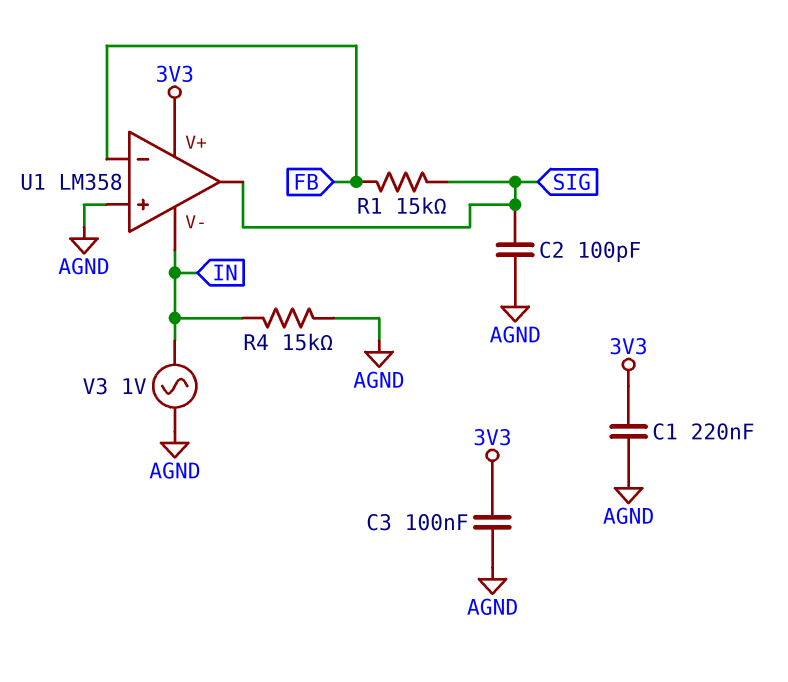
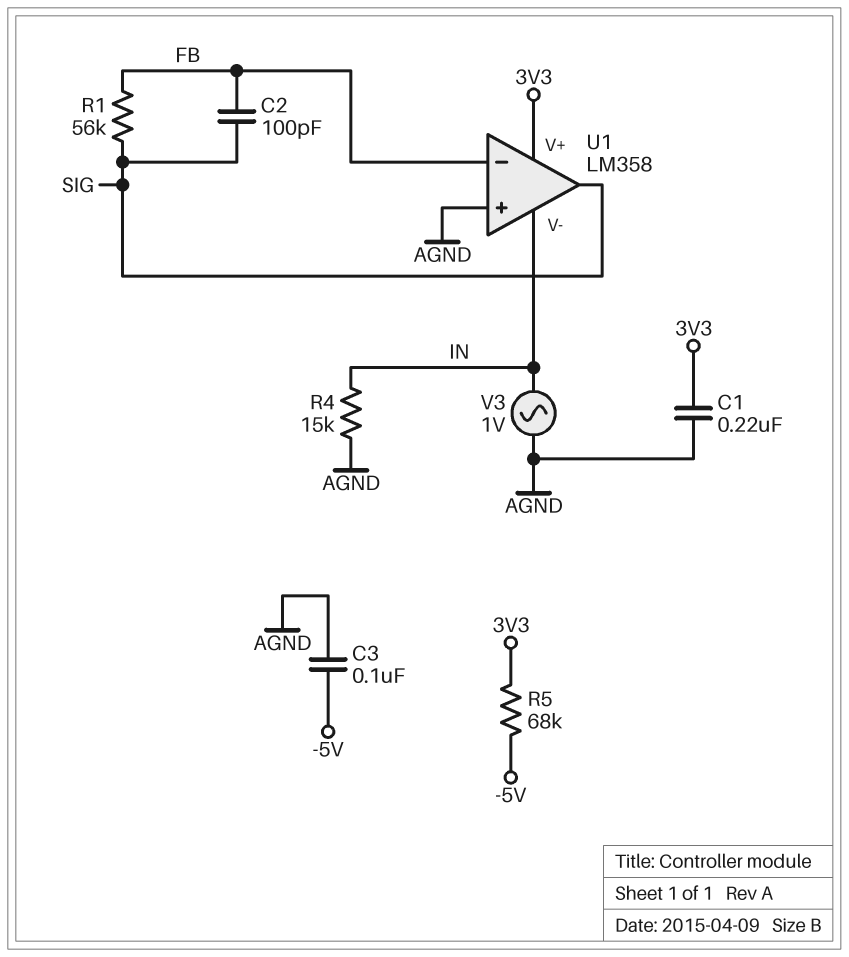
C2: 100pF (AGND, SIG) -> 100pF (FB, SIG)
C3: 100nF (3V3, AGND) -> 100nF (-5V, AGND)
R1: 15k (FB, SIG) -> 56k (FB, SIG)
R5: none -> 68k (-5V, 3V3)

